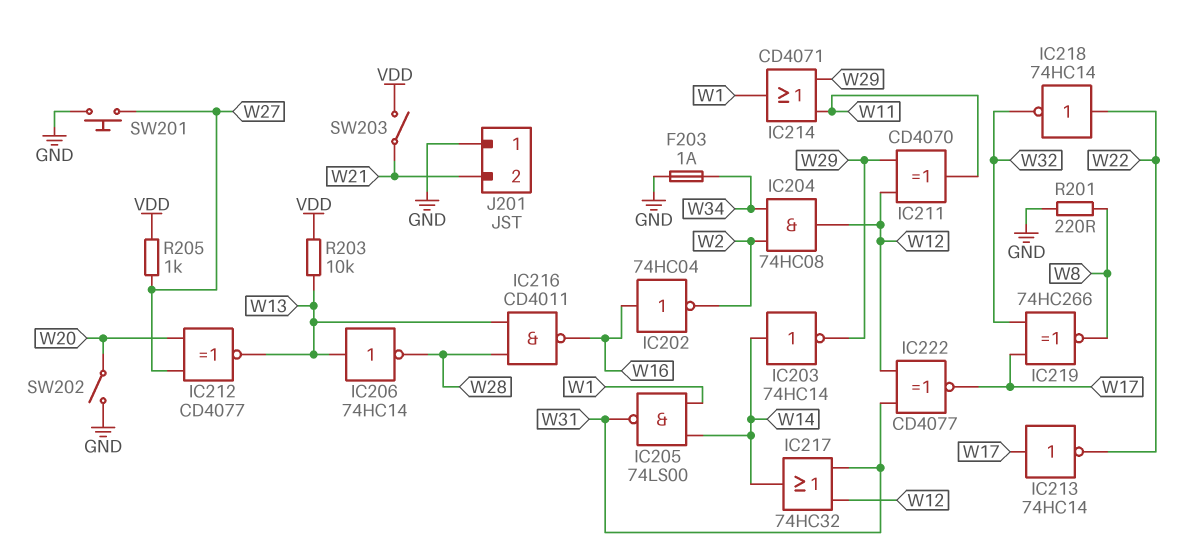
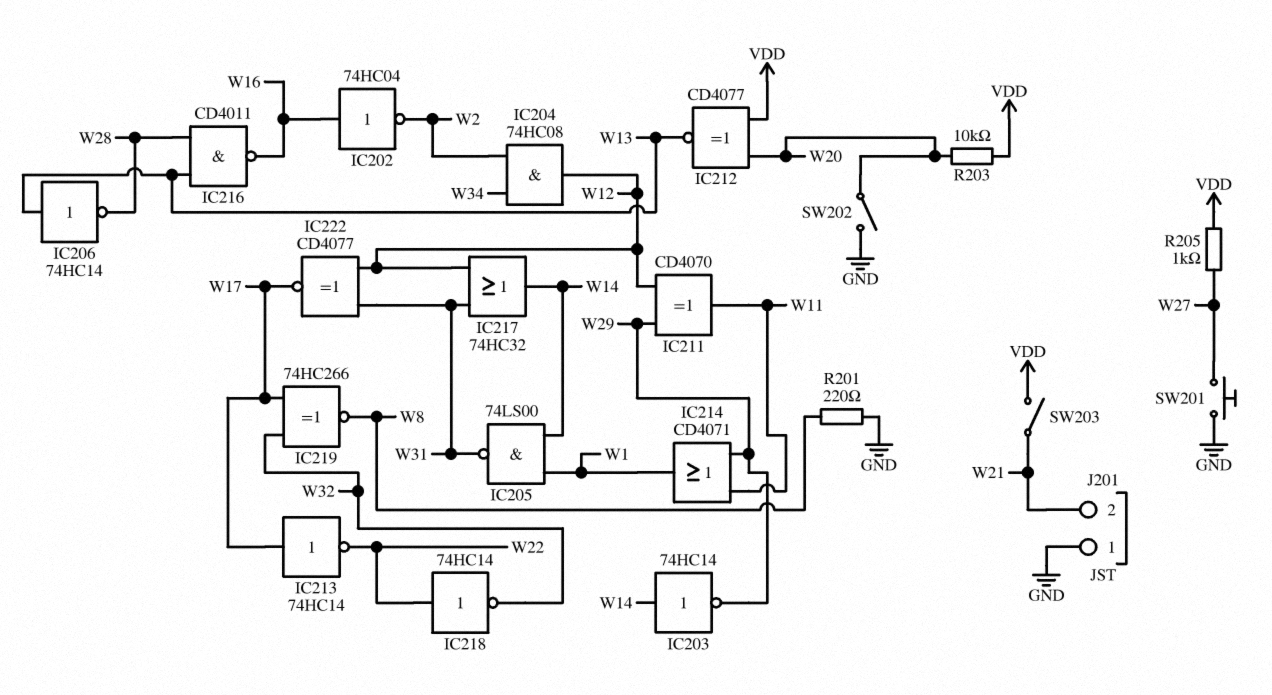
F203: 1A (GND, W34) -> none
IC212: XNOR CD4077 (in W20, in W27, out W13) -> XNOR CD4077 (in VDD, in W20, out W13)
R203: 10k (VDD, W13) -> 10k (VDD, W20)

